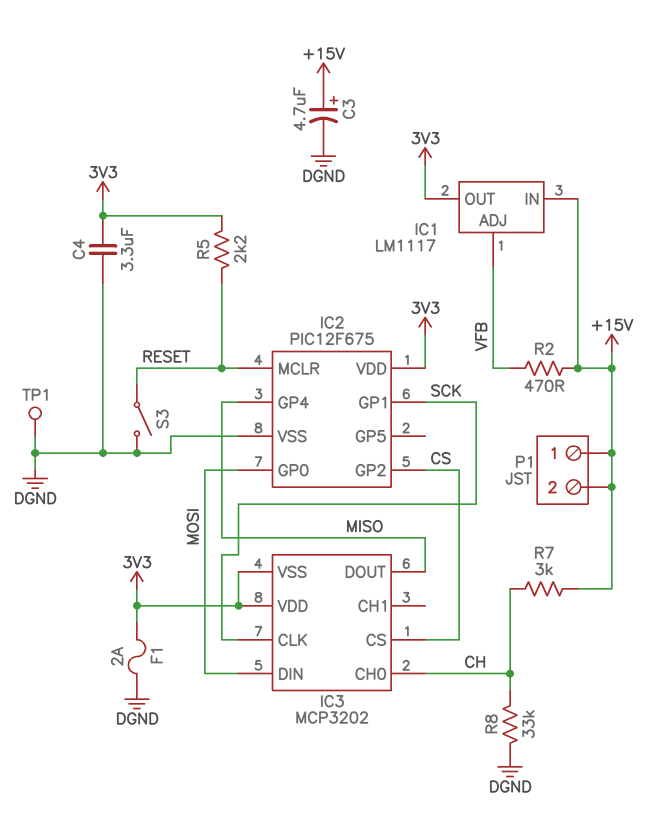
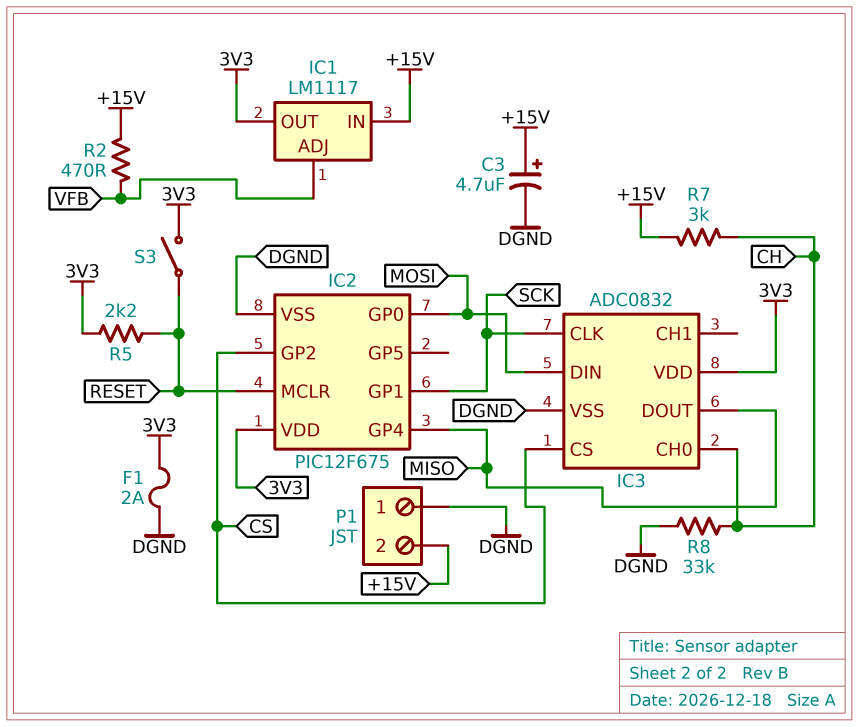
C4: 3.3uF (3V3, DGND) -> none
IC3: MCP3202 -> ADC0832
IC3 pin VSS: 3V3 -> DGND
P1 pin 1: +15V -> DGND
S3: switch (DGND, RESET) -> switch (3V3, RESET)
TP1: test point (DGND) -> none

